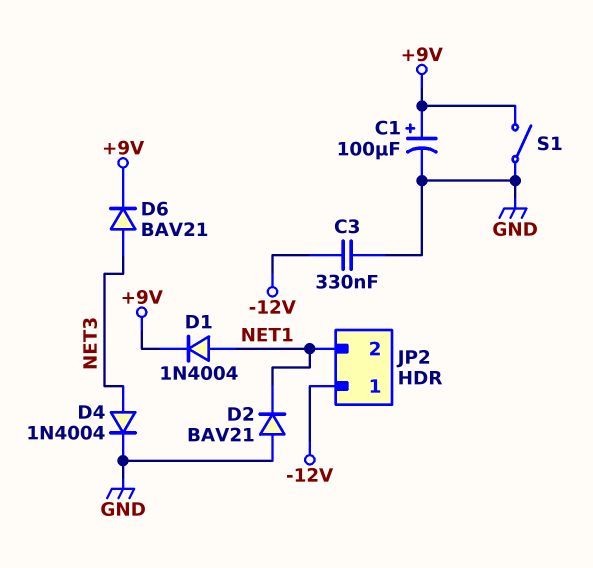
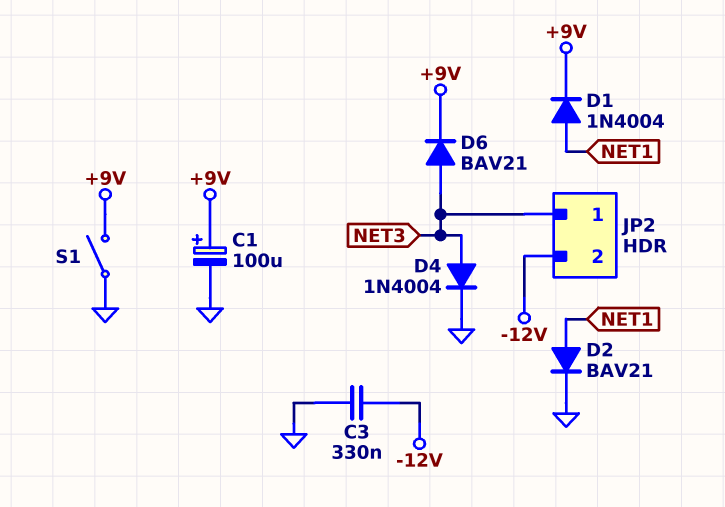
D2: diode BAV21 (A GND, K NET1) -> diode BAV21 (A NET1, K GND)
JP2 pin 1: -12V -> NET3
JP2 pin 2: NET1 -> -12V

